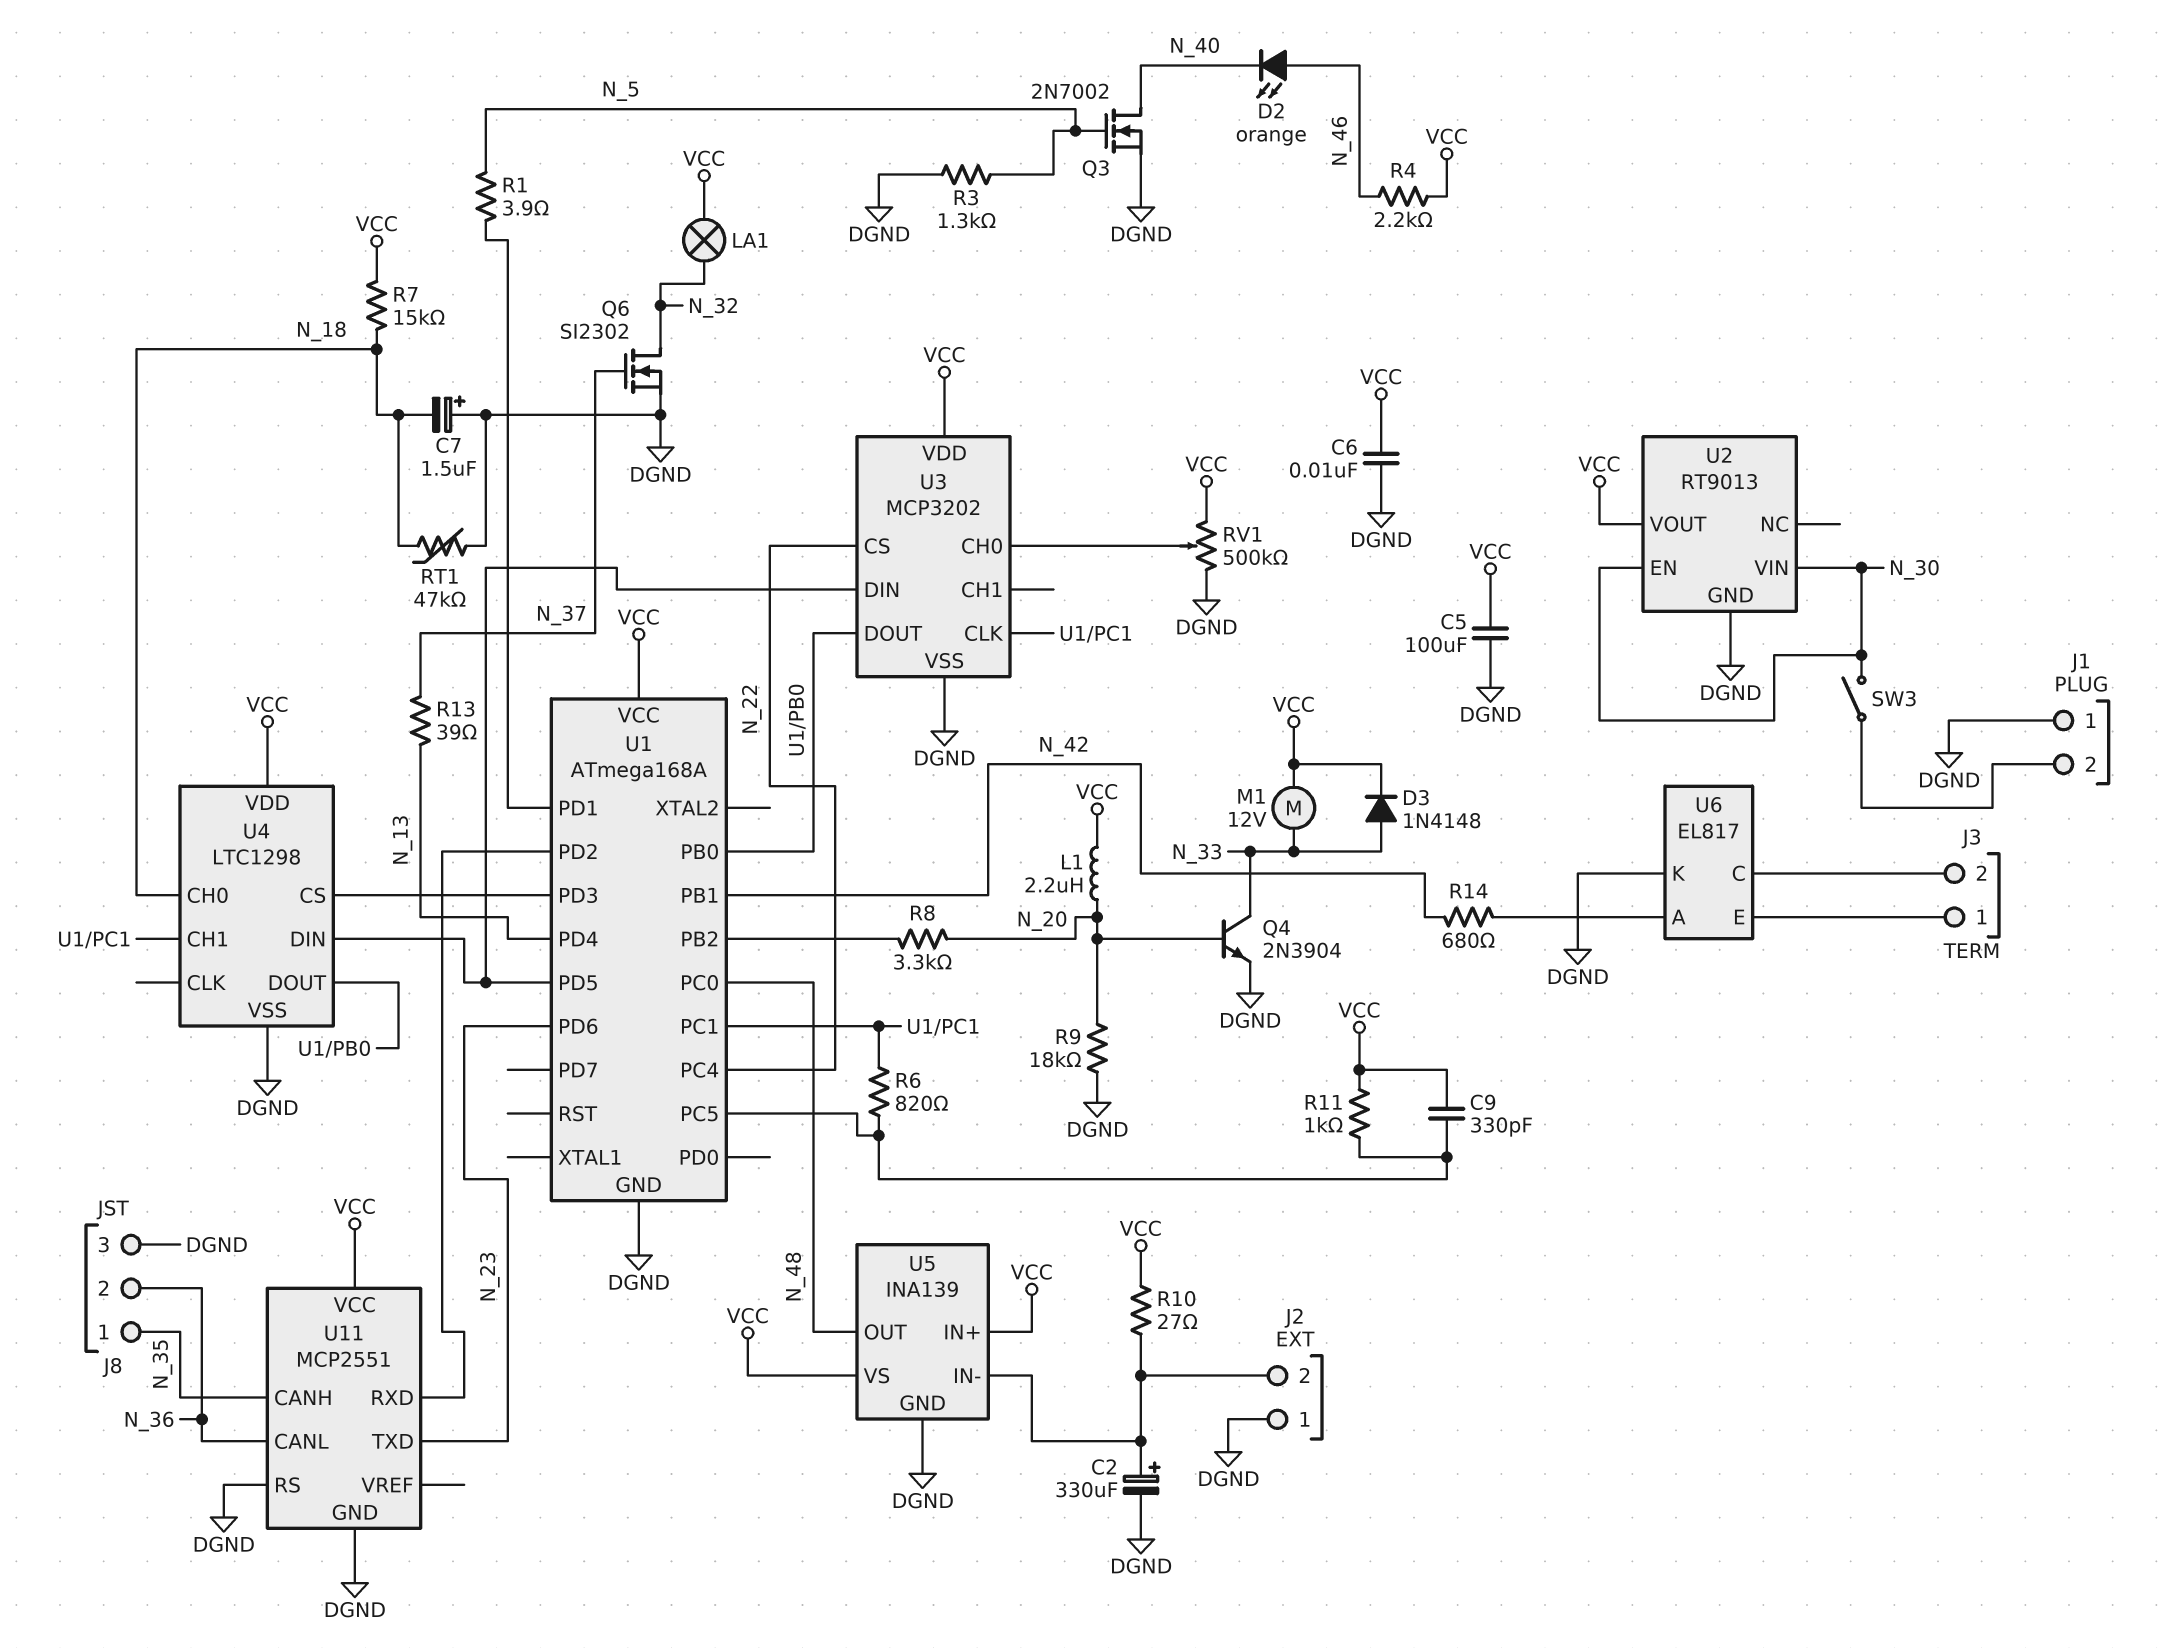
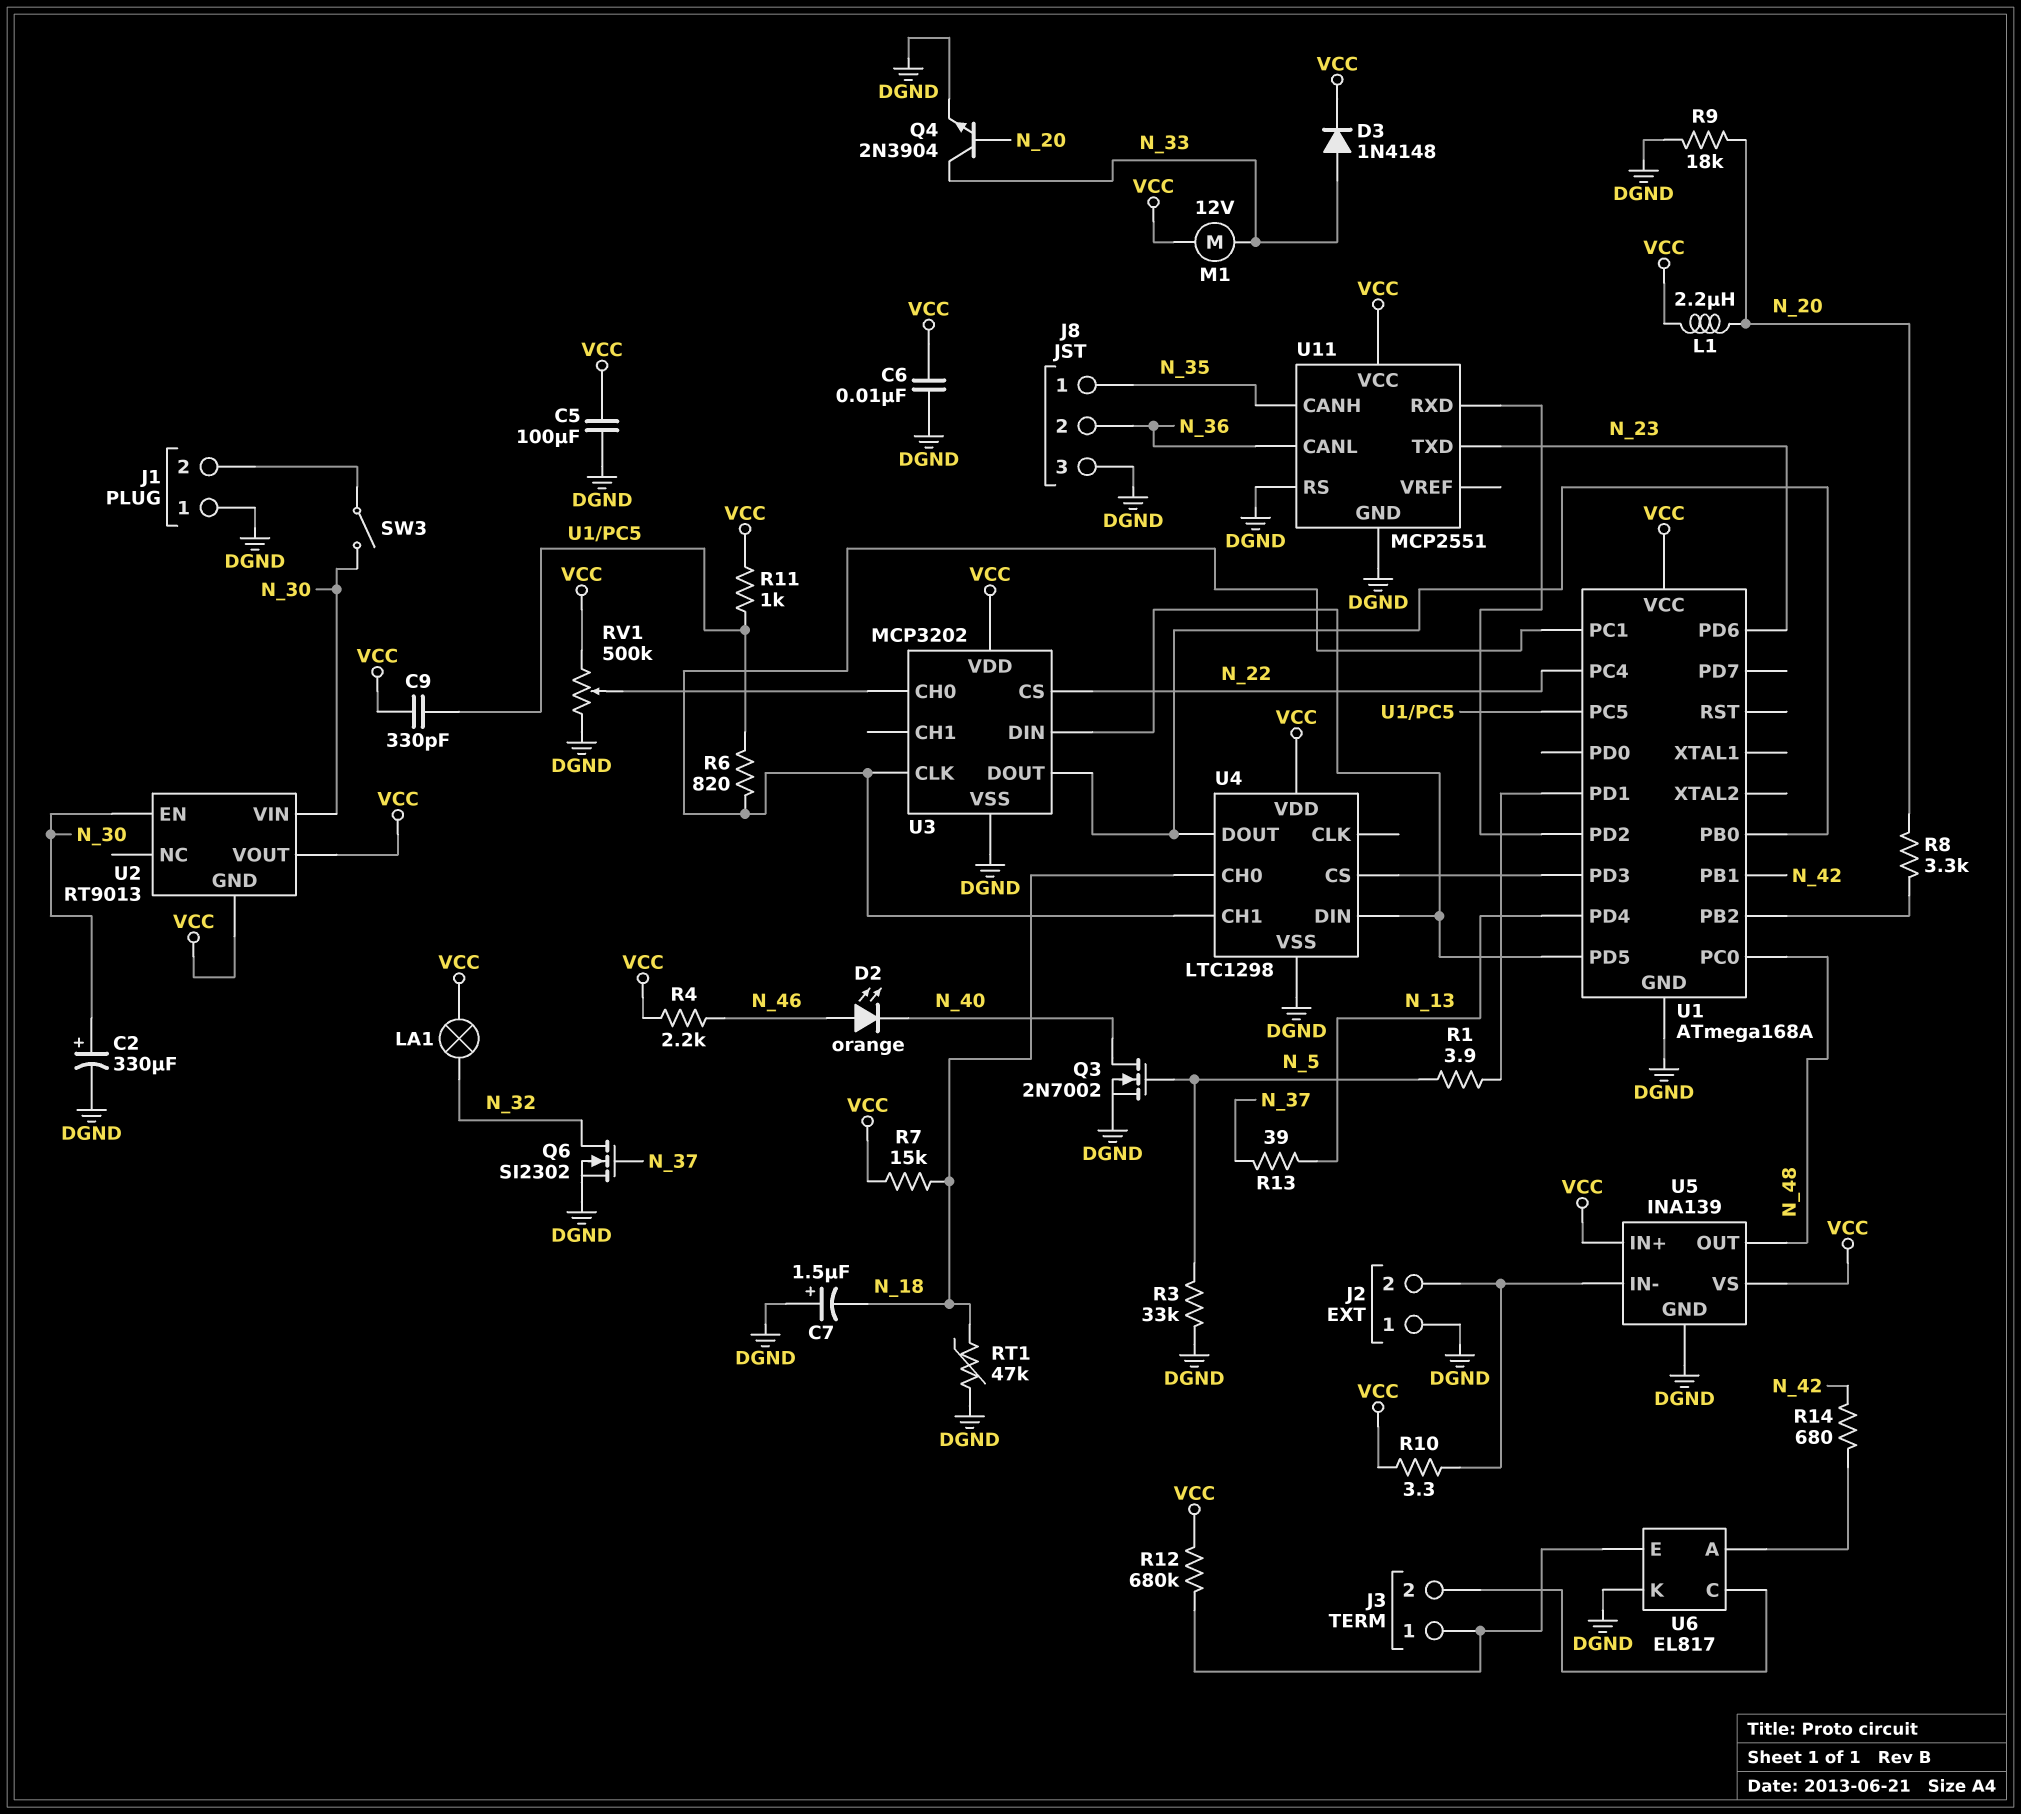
C2: 330uF (plus J2/2, minus DGND) -> 330uF (plus N_30, minus DGND)
R3: 1.3k (DGND, N_5) -> 33k (DGND, N_5)
R10: 27 (J2/2, VCC) -> 3.3 (J2/2, VCC)
R12: none -> 680k (J3/1, VCC)
U2 pin GND: DGND -> VCC

